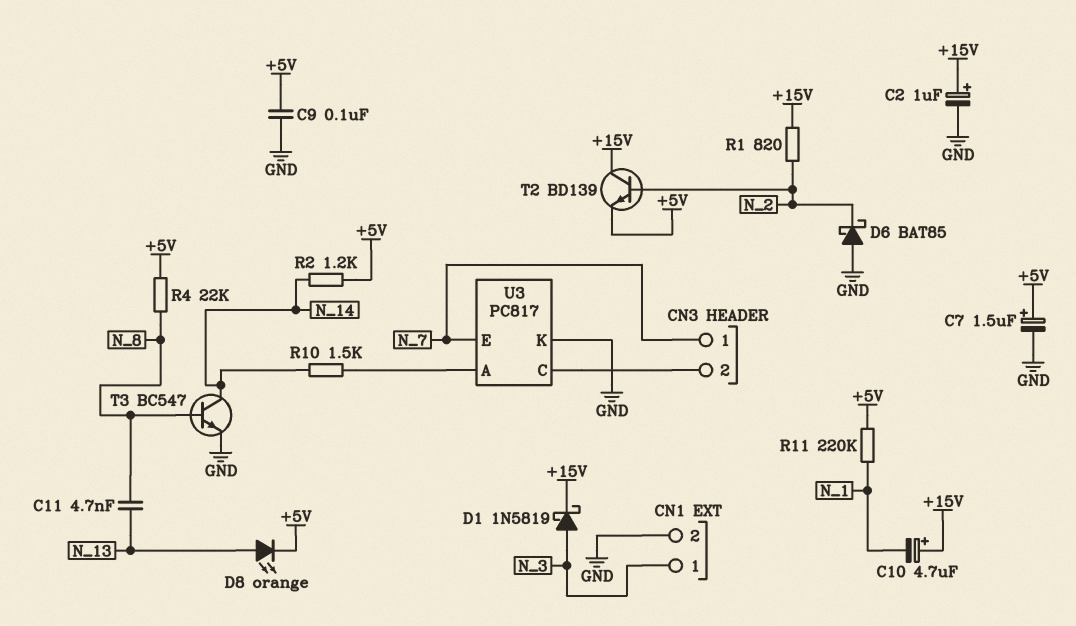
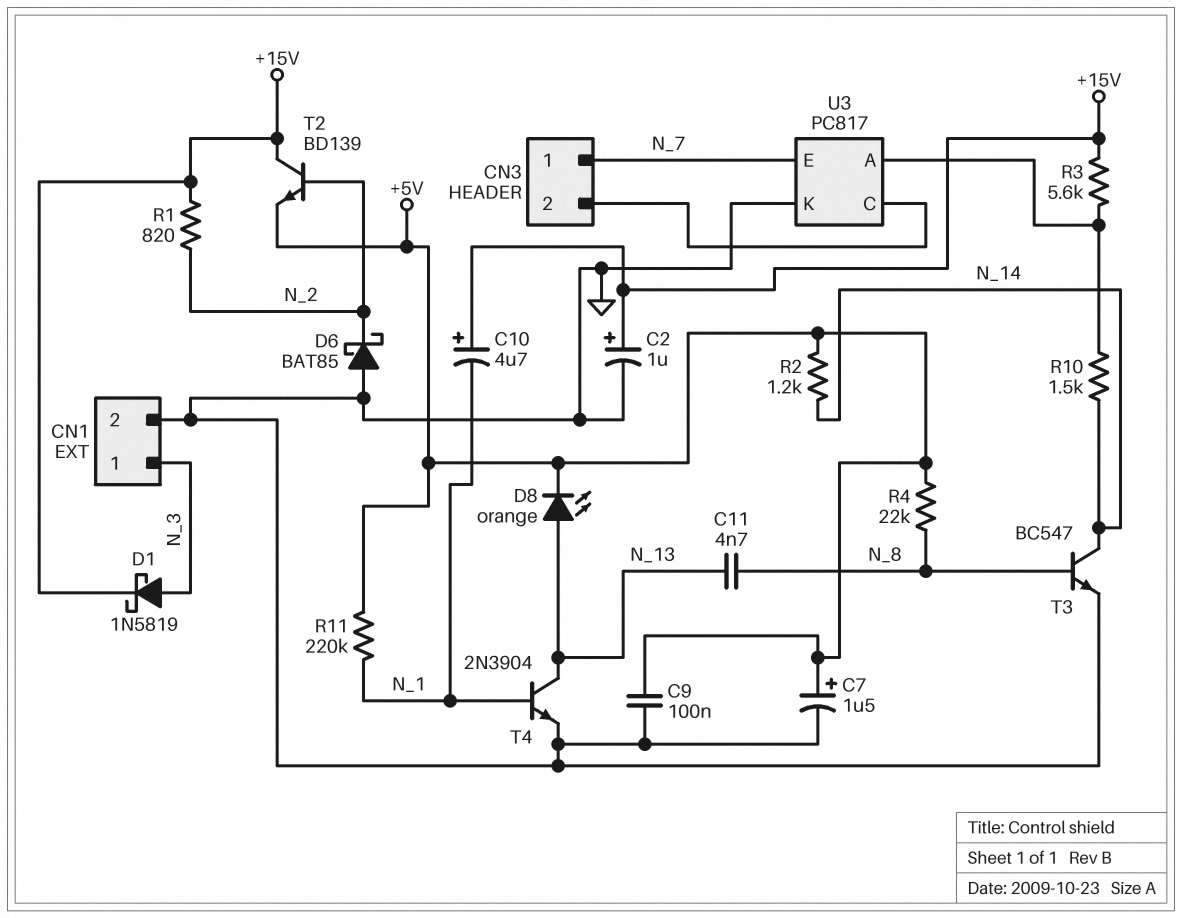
R3: none -> 5.6k (+15V, U3/A)
T4: none -> NPN 2N3904 (B N_1, C N_13, E GND)

